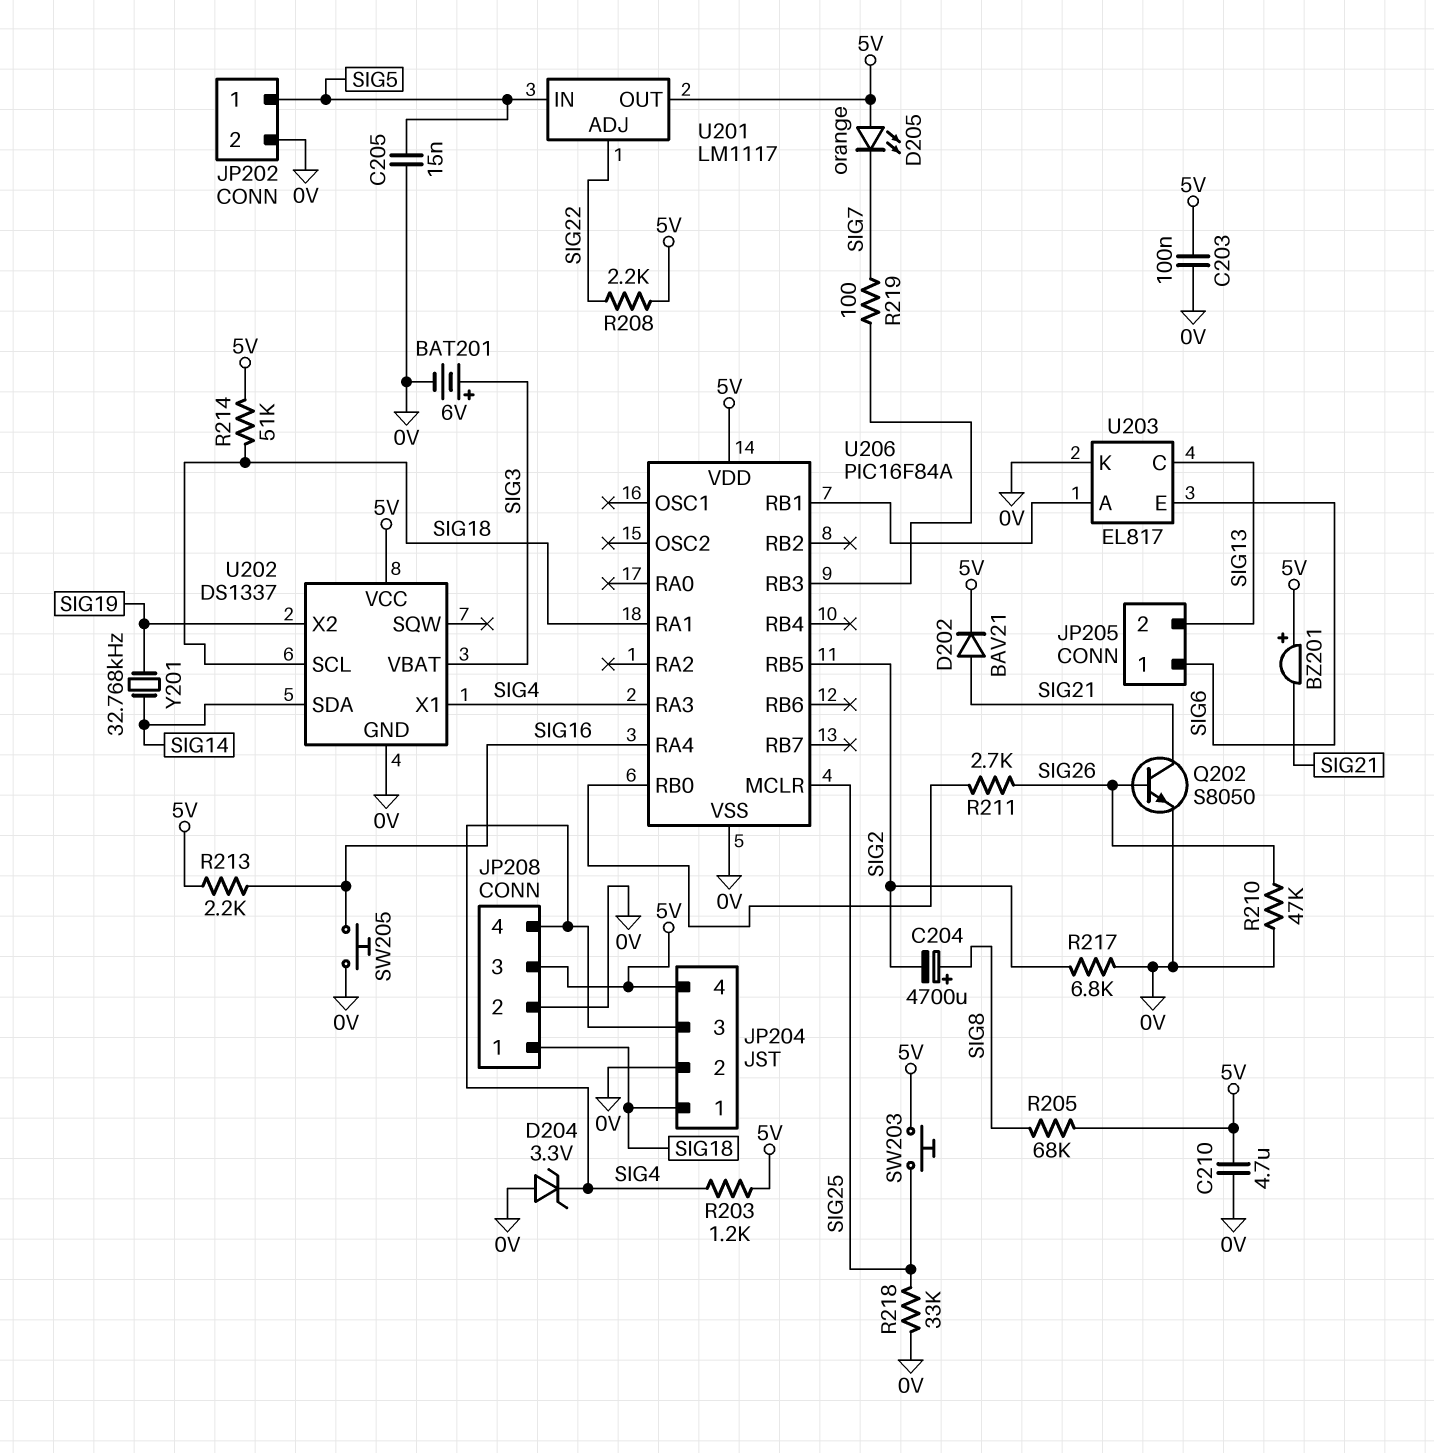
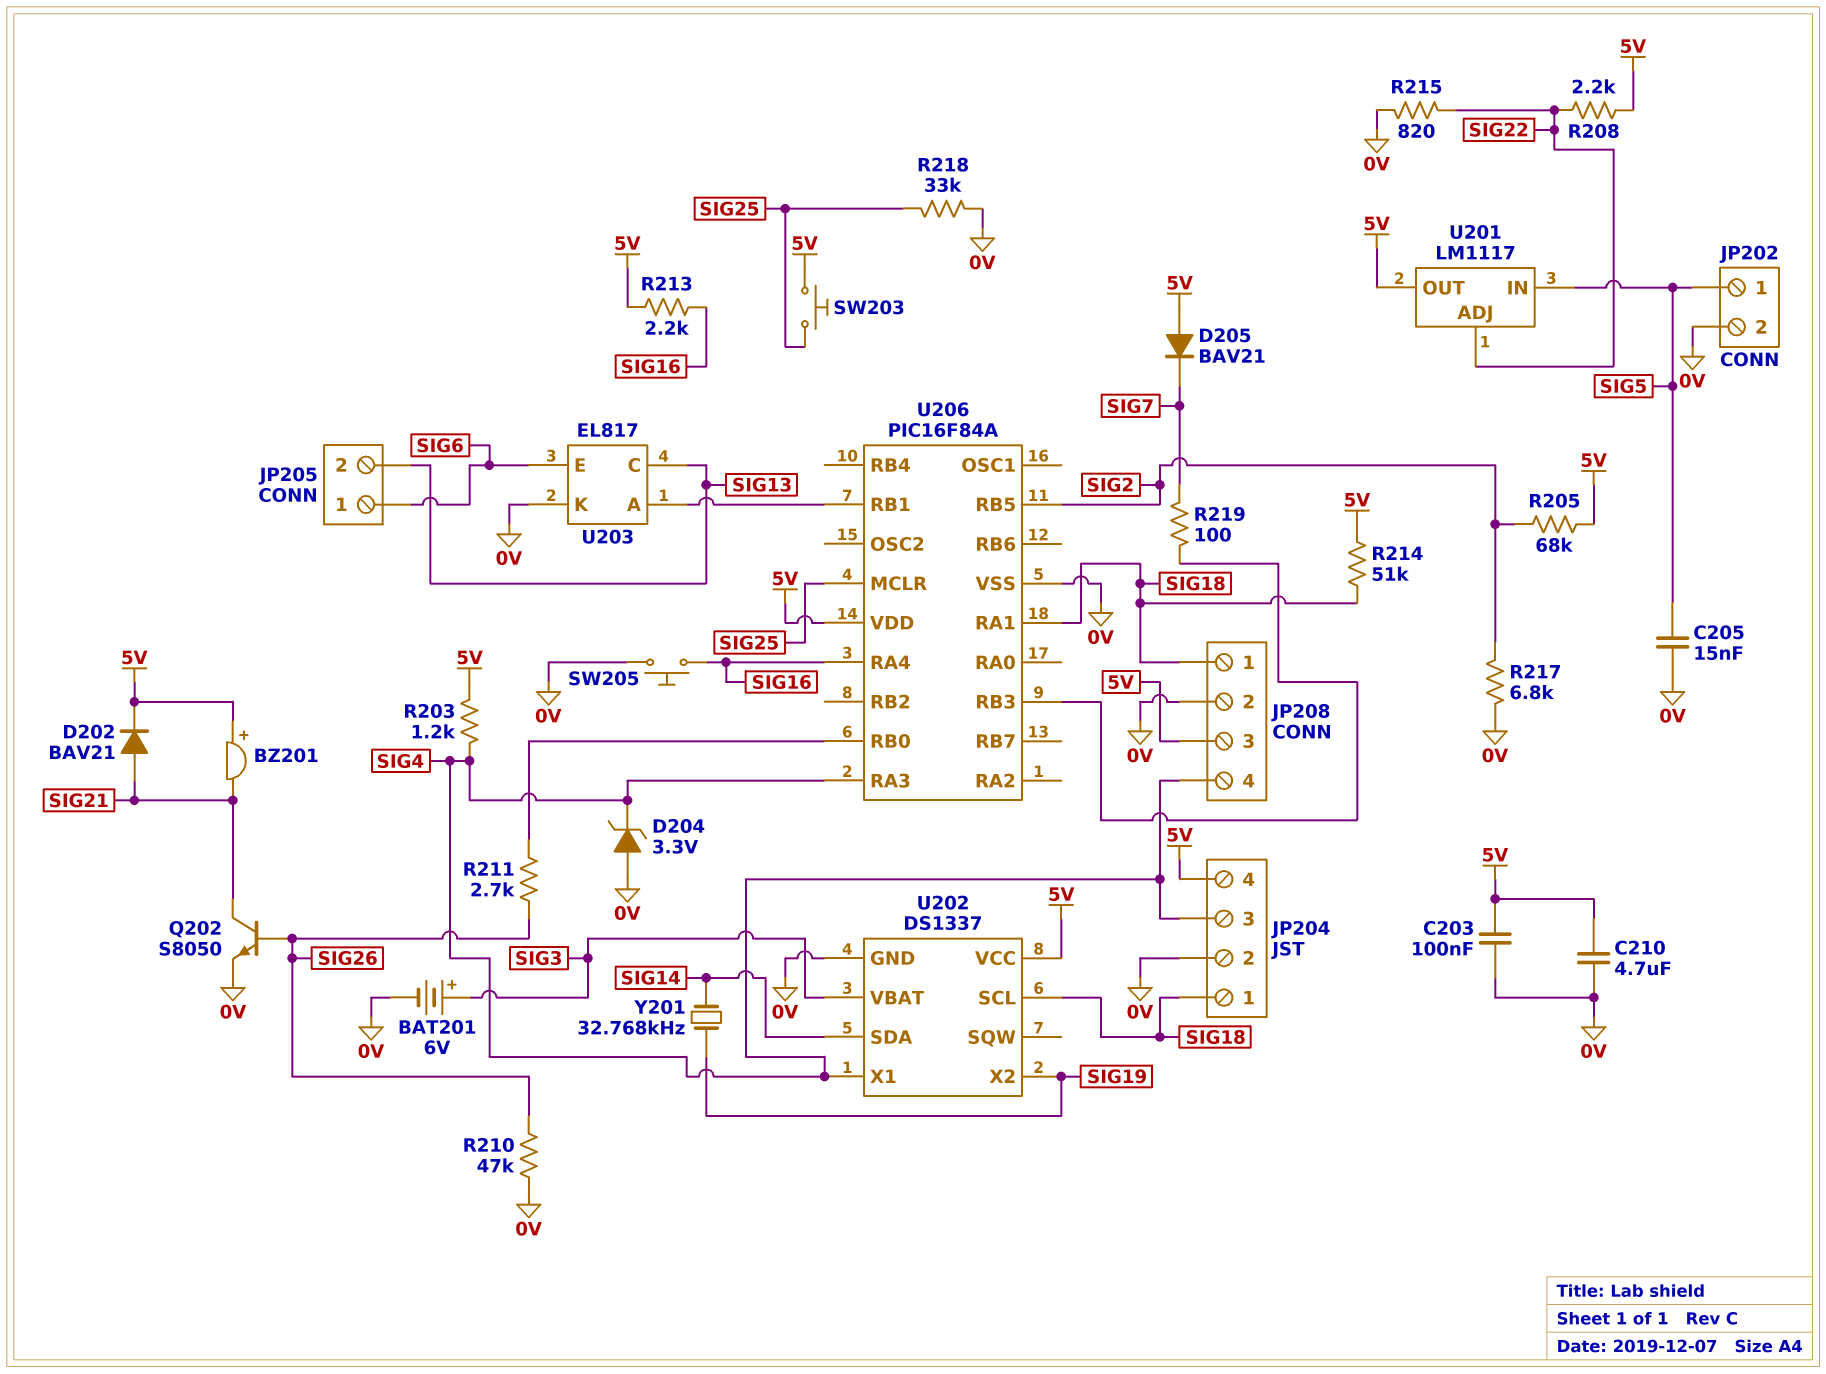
C204: 4700uF (plus SIG8, minus SIG2) -> none
D205: LED orange (A 5V, K SIG7) -> diode BAV21 (A 5V, K SIG7)
R205: 68k (5V, SIG8) -> 68k (5V, SIG2)
R215: none -> 820 (0V, SIG22)

